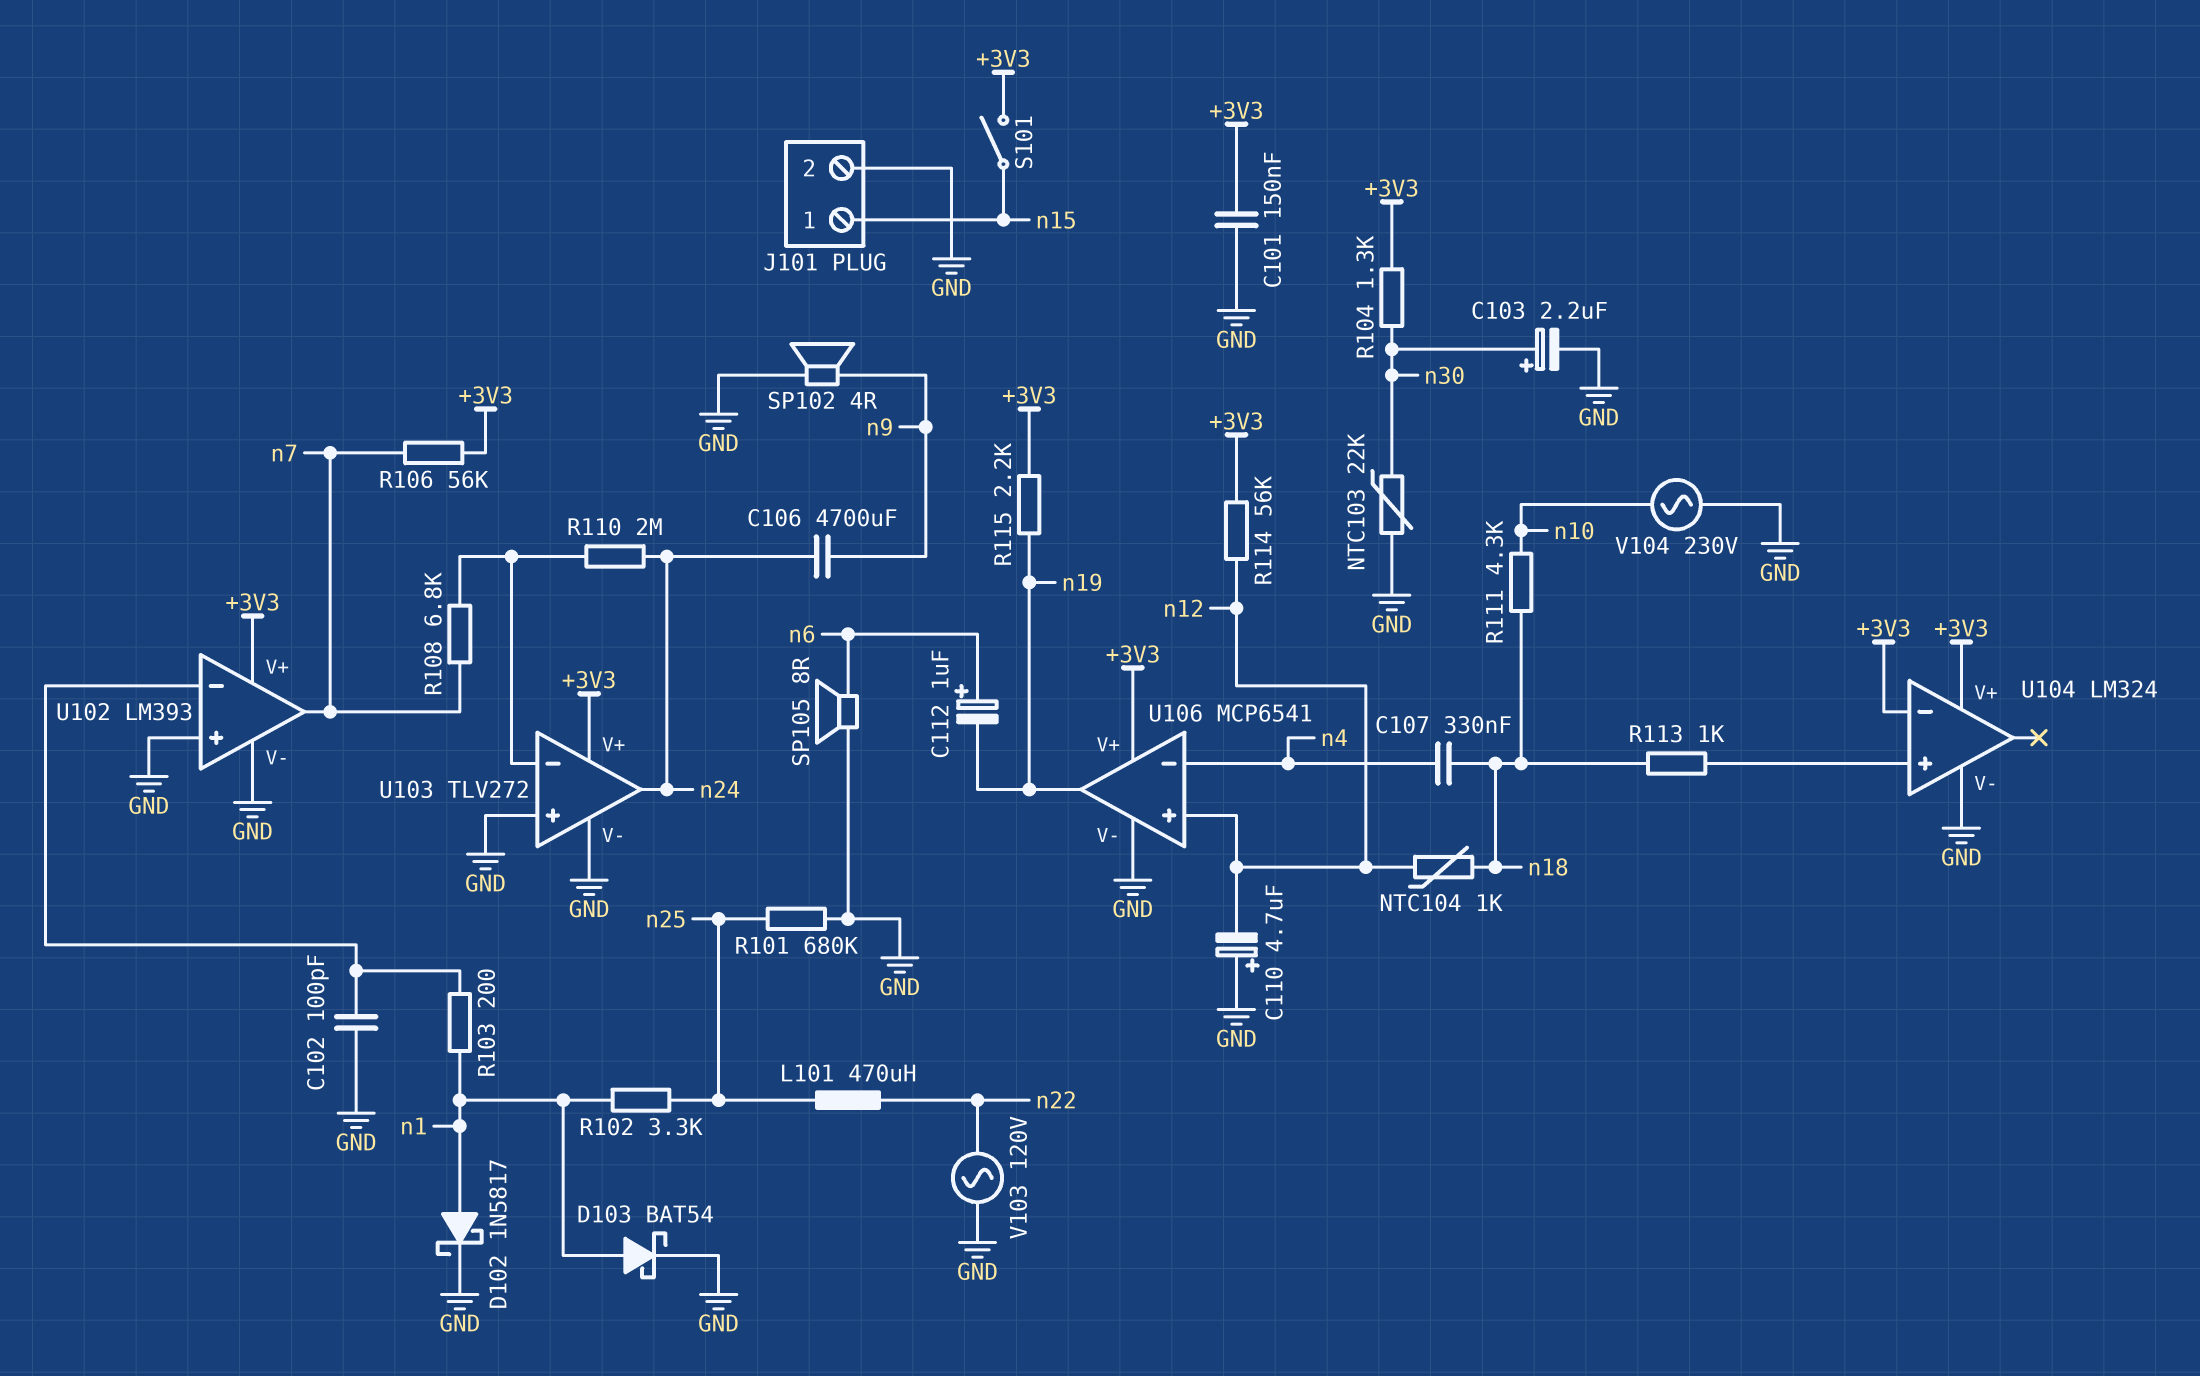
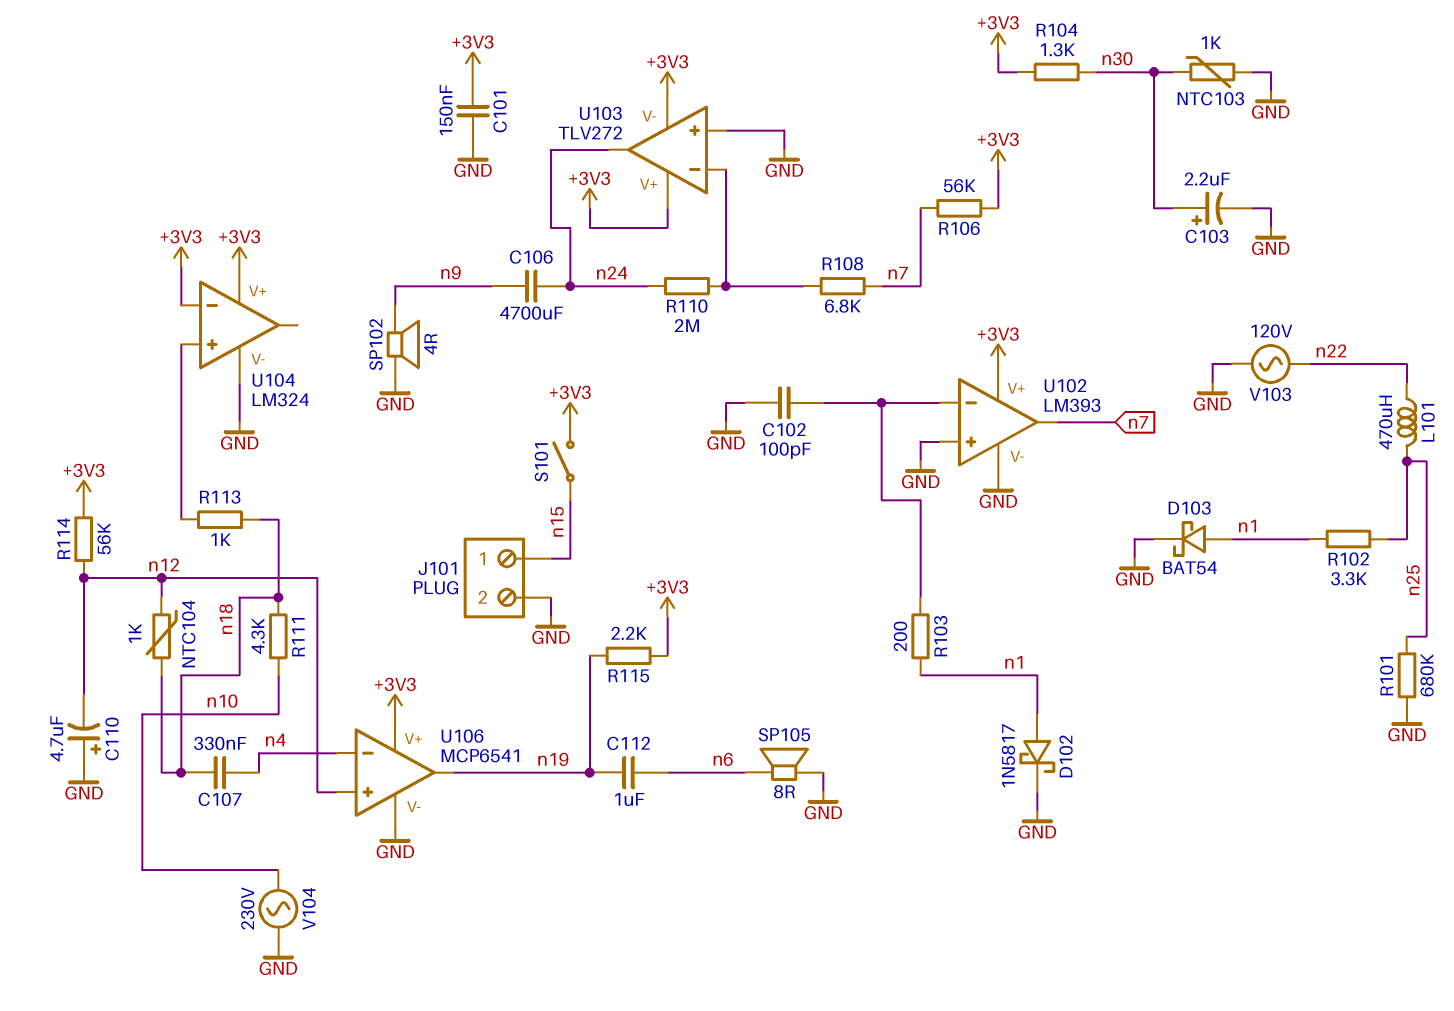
C112: 1uF (plus n6, minus n19) -> 1uF (n6, n19)
NTC103: 22k (GND, n30) -> 1k (GND, n30)
U103 pin V-: GND -> +3V3

